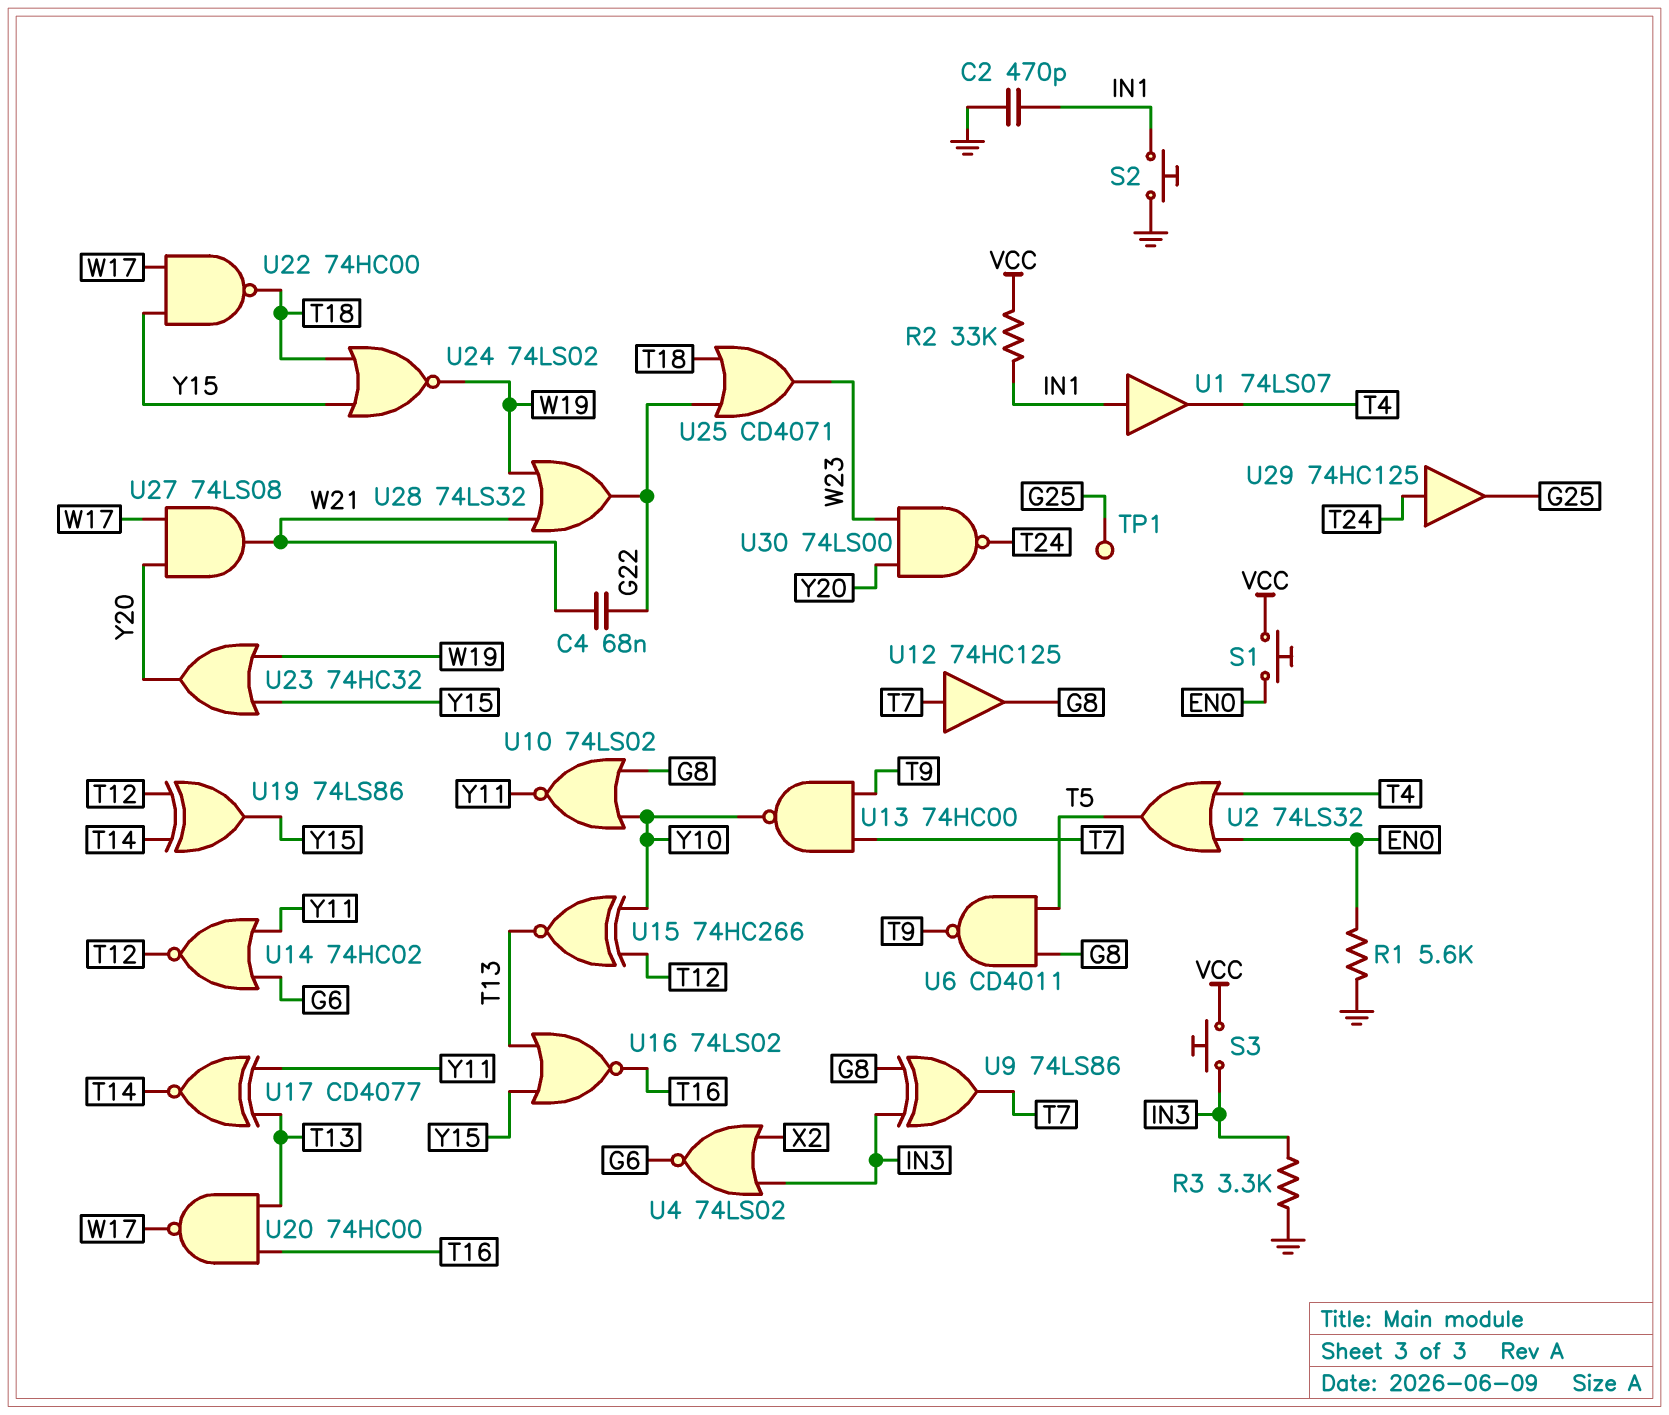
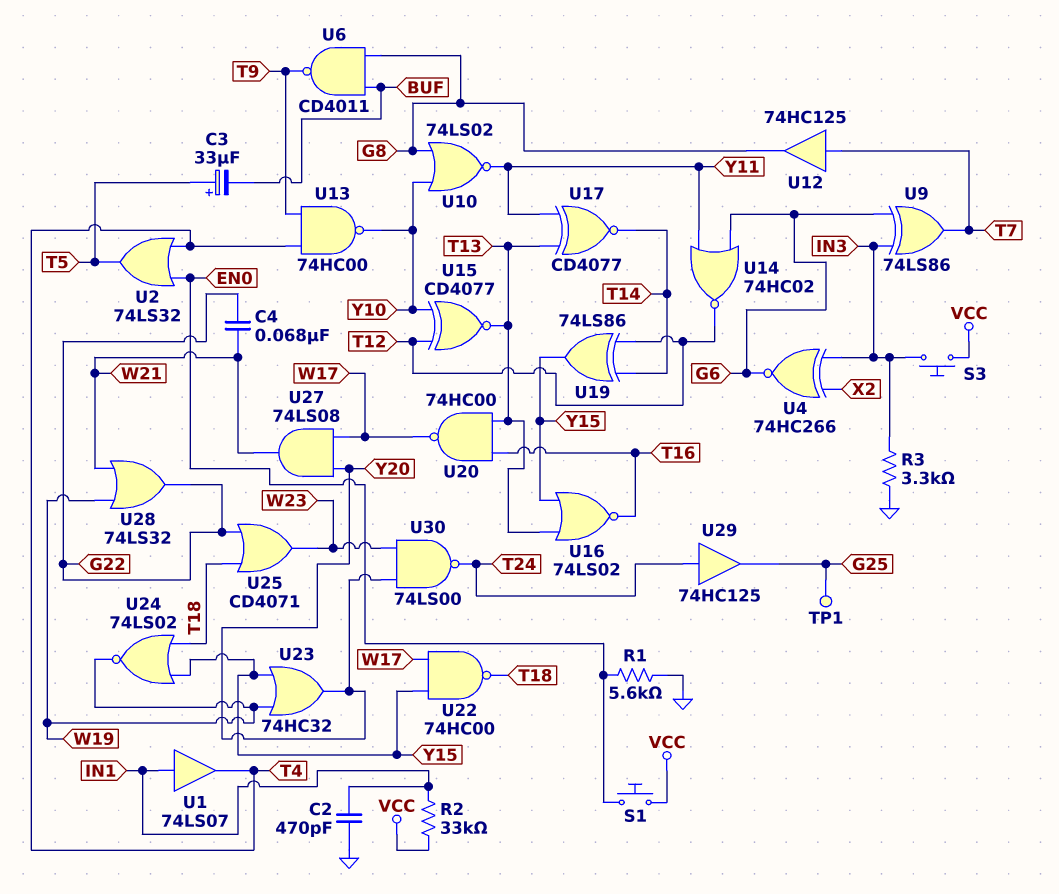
C3: none -> 33uF (plus T5, minus BUF)
S2: button (GND, IN1) -> none
U4: NOR 74LS02 (in IN3, in X2, out G6) -> XNOR 74HC266 (in IN3, in X2, out G6)
U6: NAND CD4011 (in G8, in T5, out T9) -> NAND CD4011 (in BUF, in G8, out T9)
U9: XOR 74LS86 (in G8, in IN3, out T7) -> XOR 74LS86 (in G6, in IN3, out T7)
U13: NAND 74HC00 (in T7, in T9, out Y10) -> NAND 74HC00 (in T4, in T9, out Y10)
U15: XNOR 74HC266 (in T12, in Y10, out T13) -> XNOR CD4077 (in T12, in Y10, out T13)

